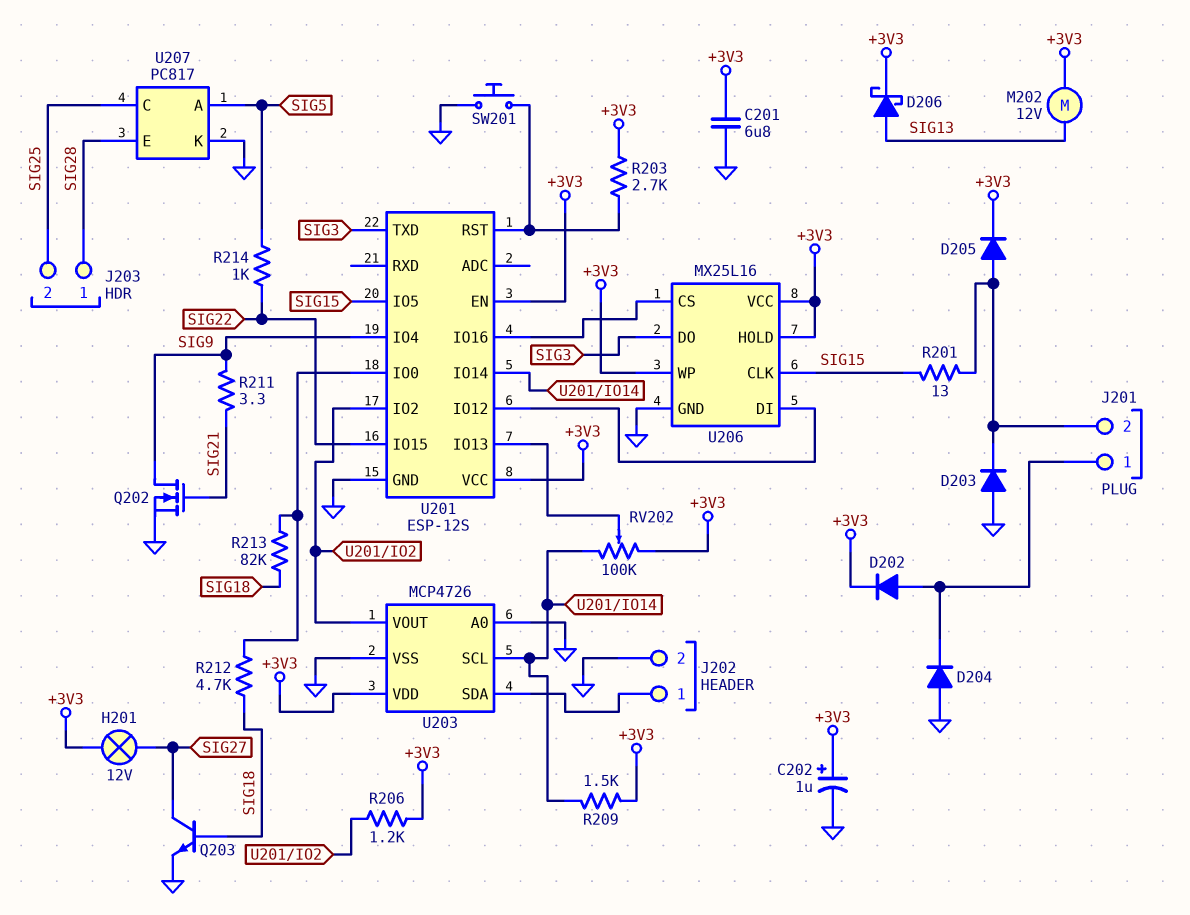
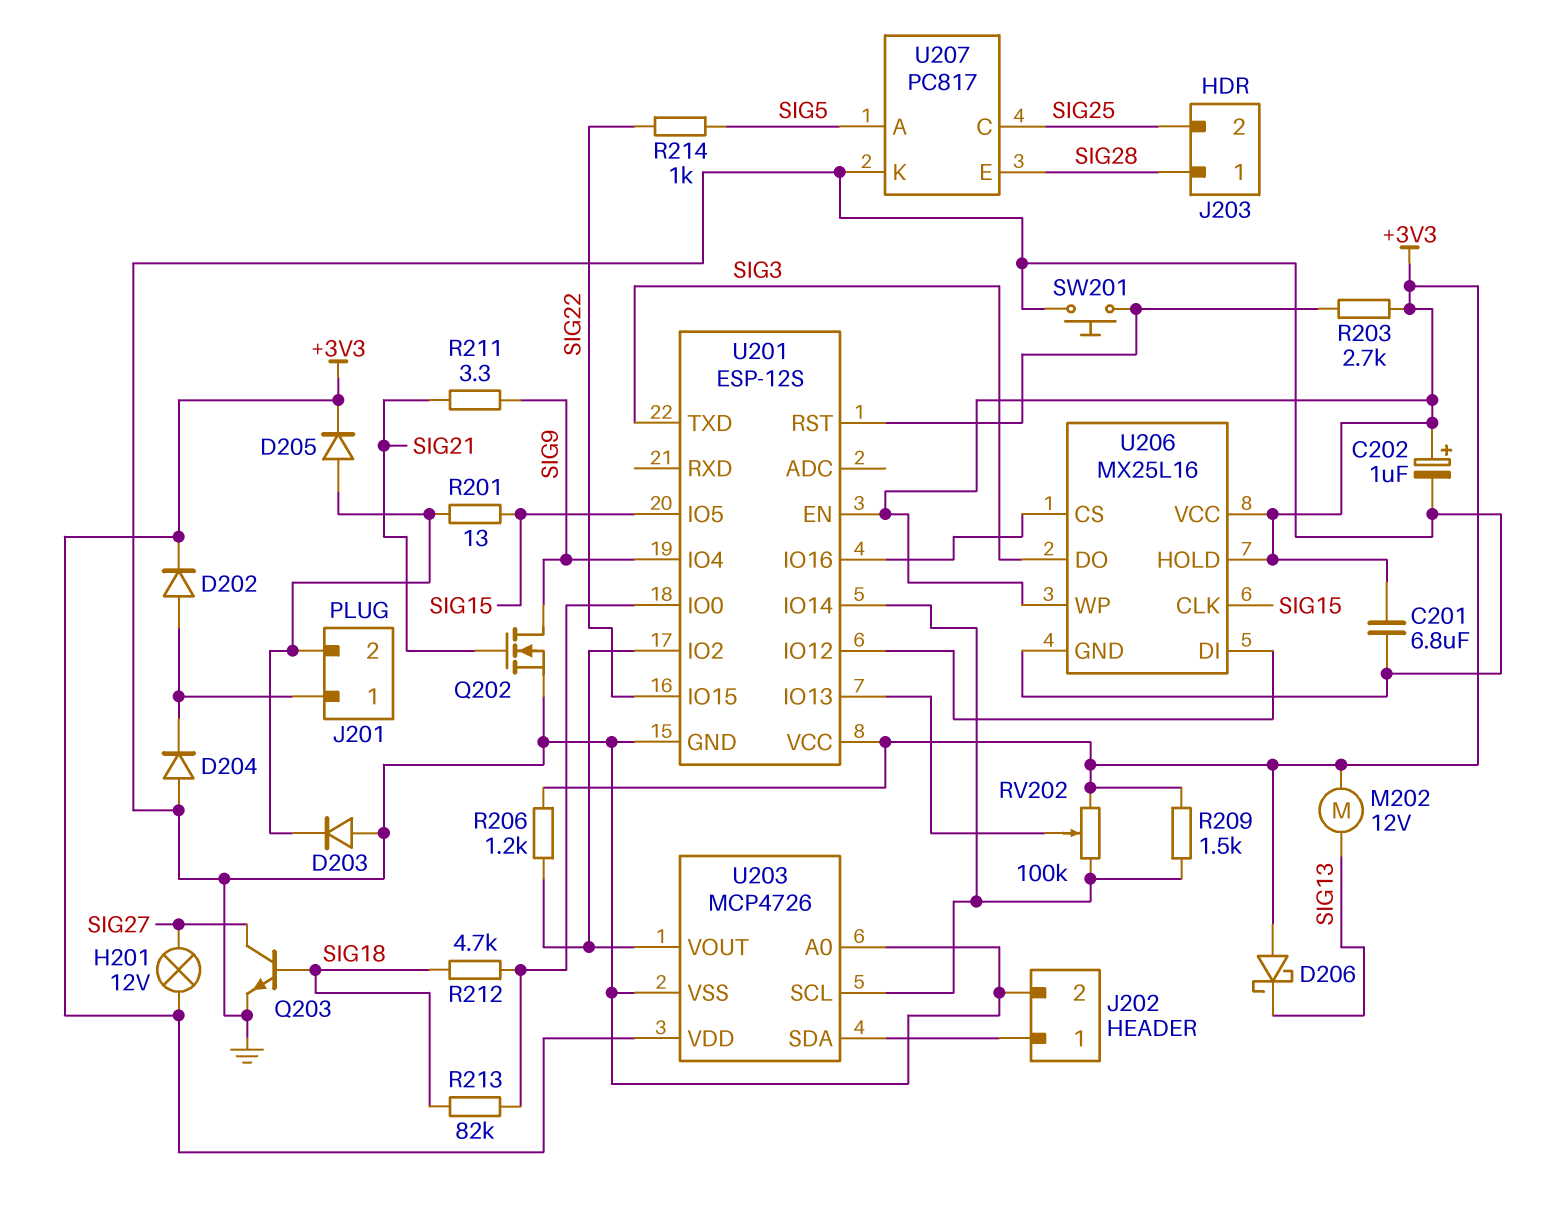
D206: schottky (A SIG13, K +3V3) -> schottky (A +3V3, K SIG13)

